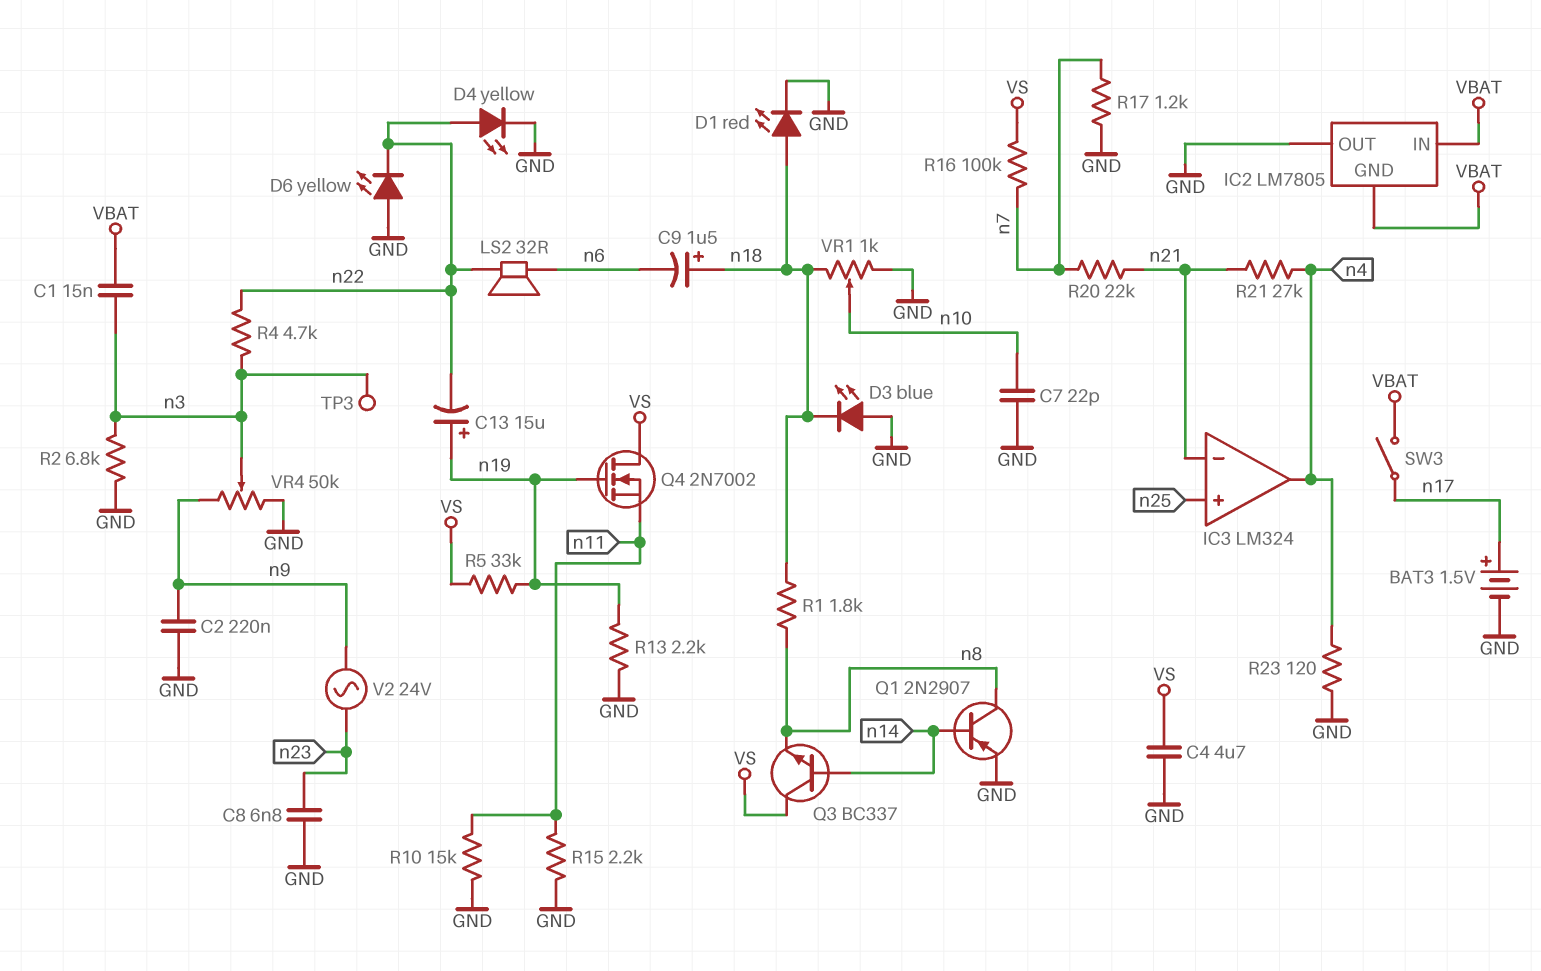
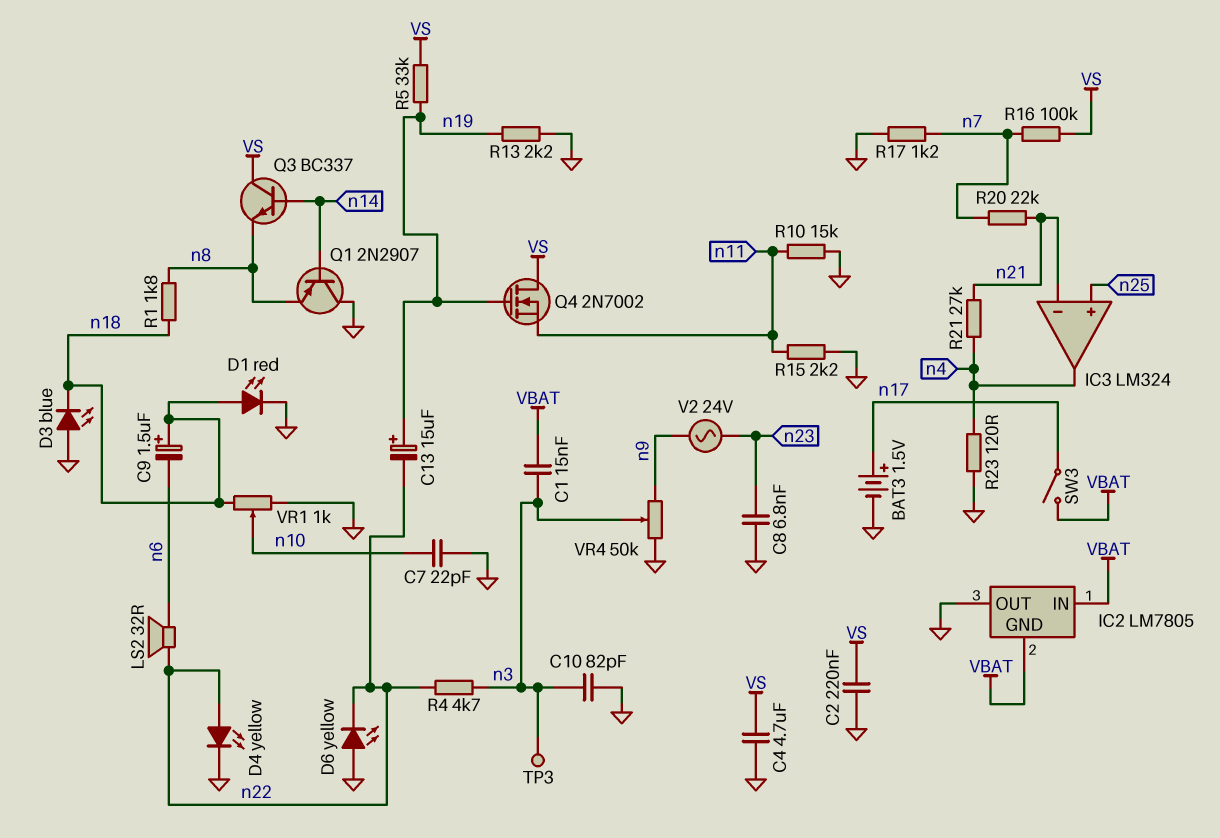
C2: 220nF (GND, n9) -> 220nF (GND, VS)
C10: none -> 82pF (GND, n3)
Q1: PNP 2N2907 (B n14, C n8, E GND) -> PNP 2N2907 (B n14, C GND, E n8)
R2: 6.8k (GND, n3) -> none

